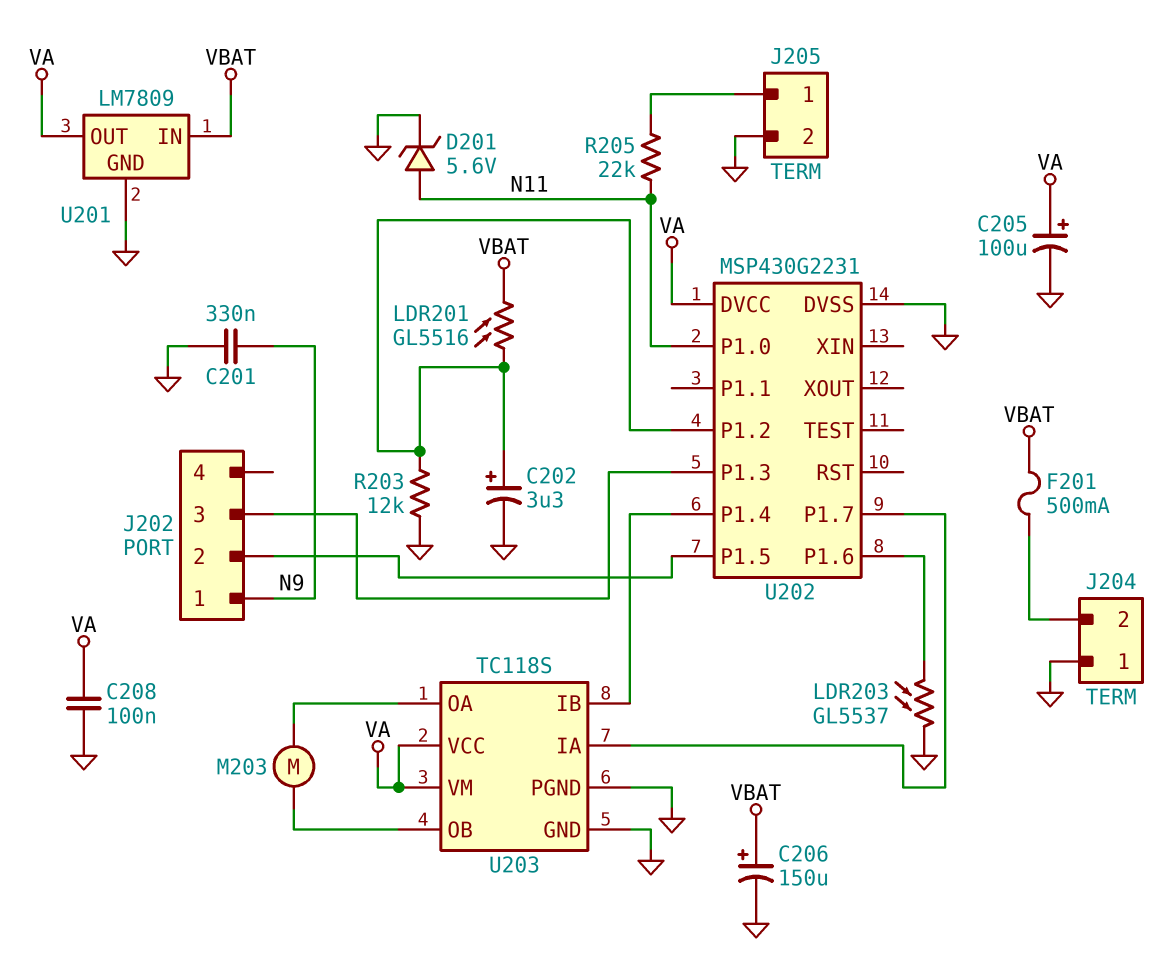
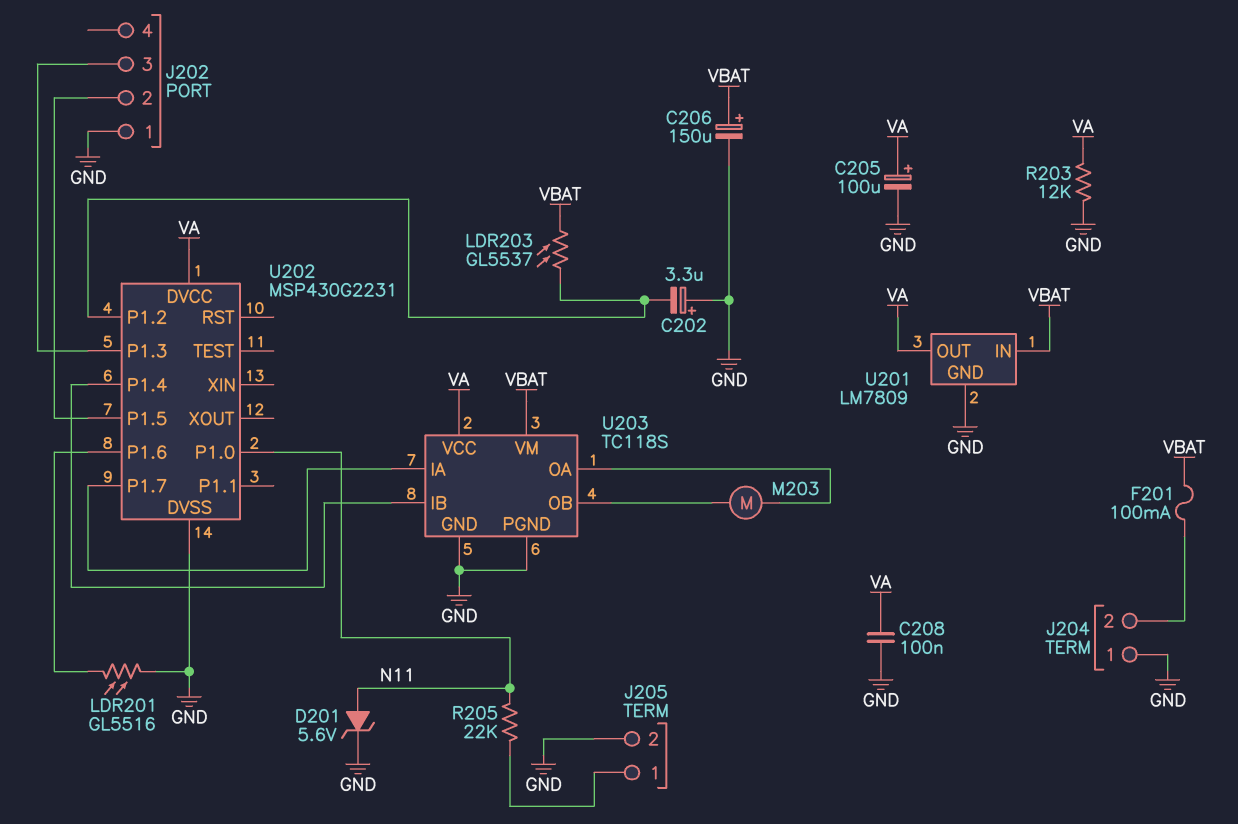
C201: 330nF (GND, N9) -> none
C202: 3.3uF (plus U202/P1.2, minus GND) -> 3.3uF (plus GND, minus U202/P1.2)
F201: 500mA (J204/2, VBAT) -> 100mA (J204/2, VBAT)
J202 pin 1: N9 -> GND
LDR201: GL5516 (U202/P1.2, VBAT) -> GL5516 (GND, U202/P1.6)
LDR203: GL5537 (GND, U202/P1.6) -> GL5537 (U202/P1.2, VBAT)
R203: 12k (GND, U202/P1.2) -> 12k (GND, VA)
U203 pin VM: VA -> VBAT

